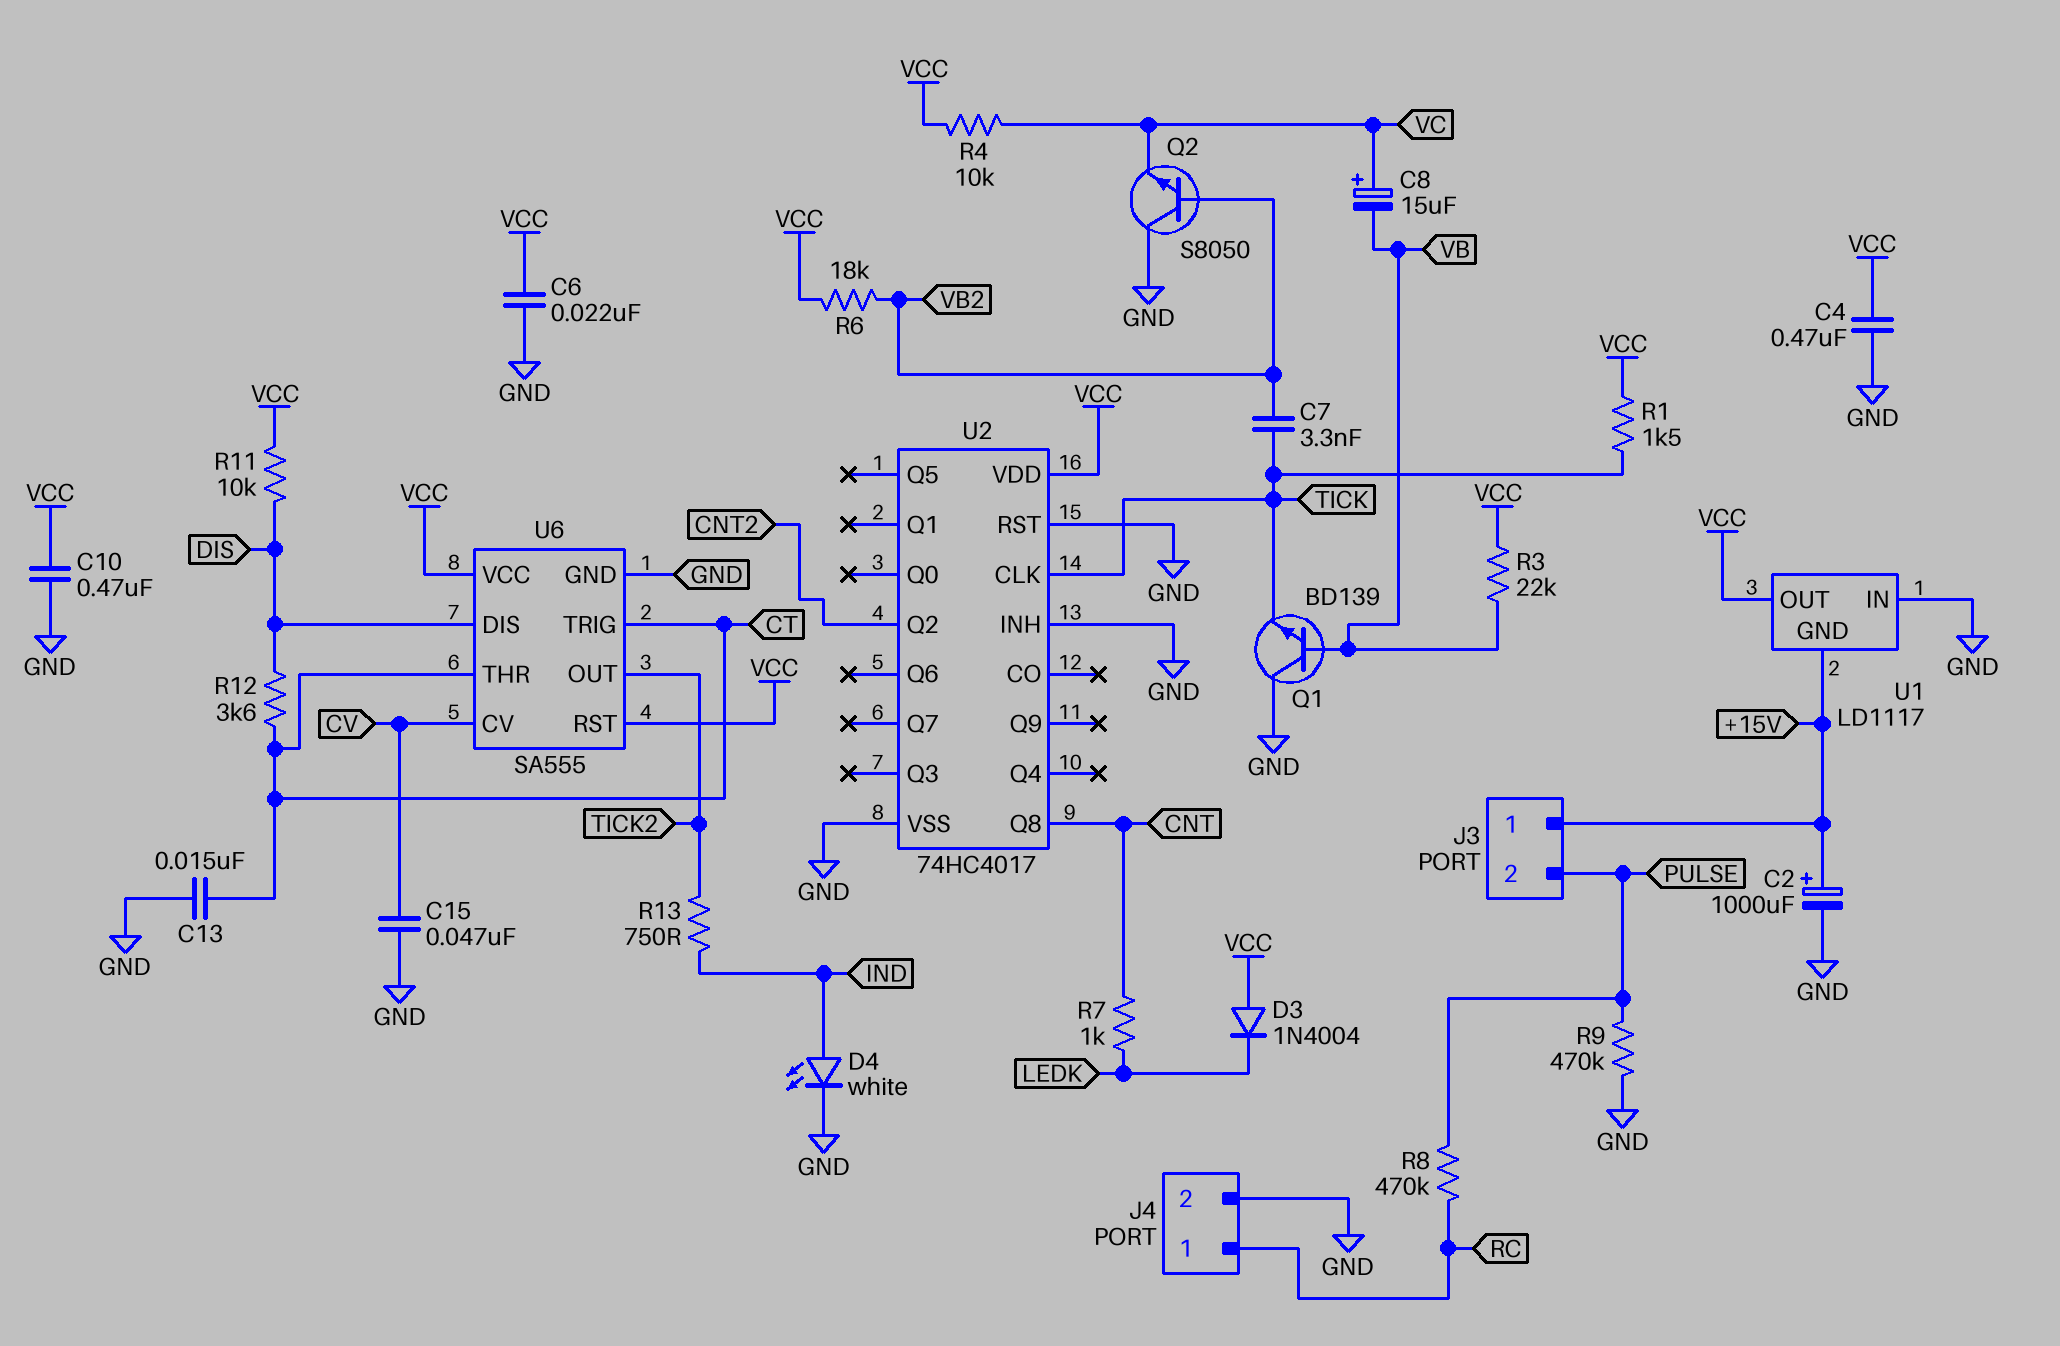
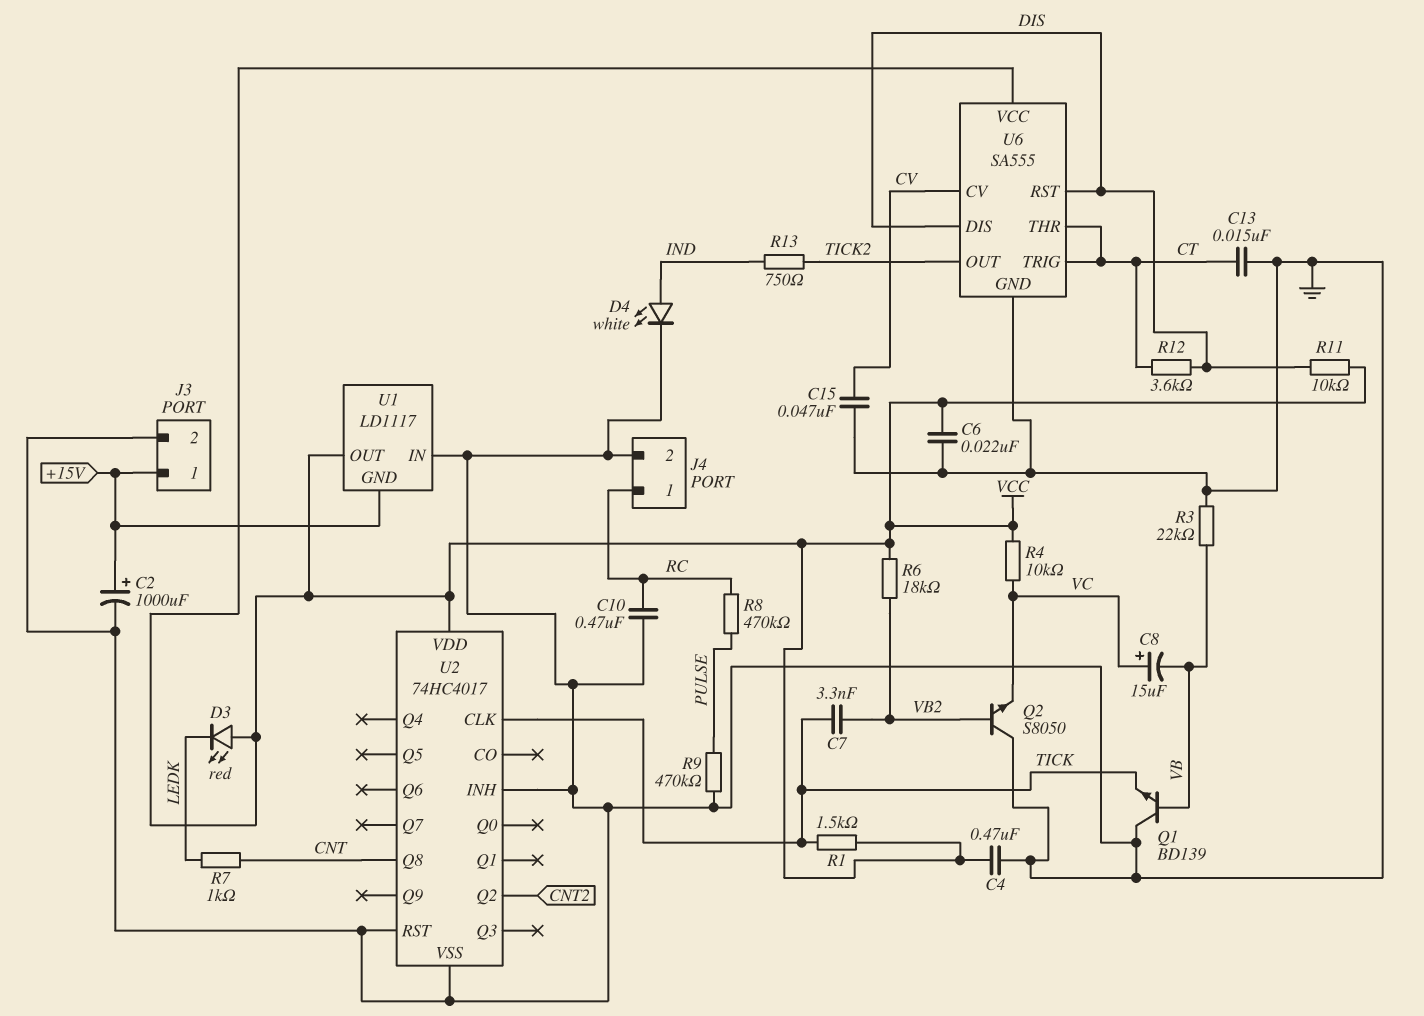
C10: 470nF (GND, VCC) -> 470nF (GND, RC)
D3: diode 1N4004 (A VCC, K LEDK) -> LED red (A VCC, K LEDK)
J3 pin 2: PULSE -> GND
R3: 22k (VB, VCC) -> 22k (GND, VB)
U6 pin RST: VCC -> DIS

